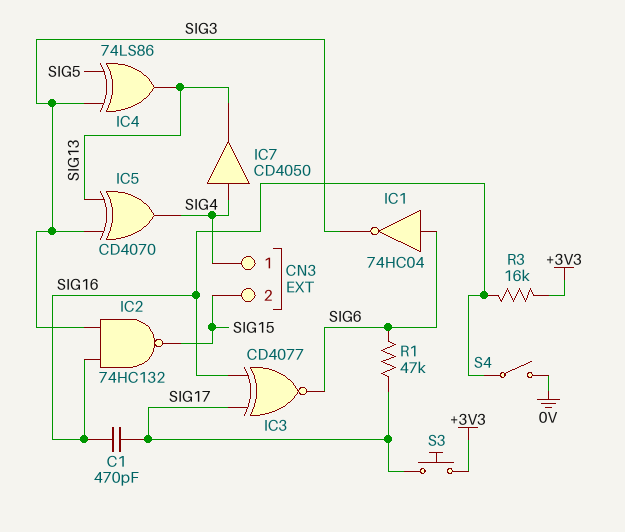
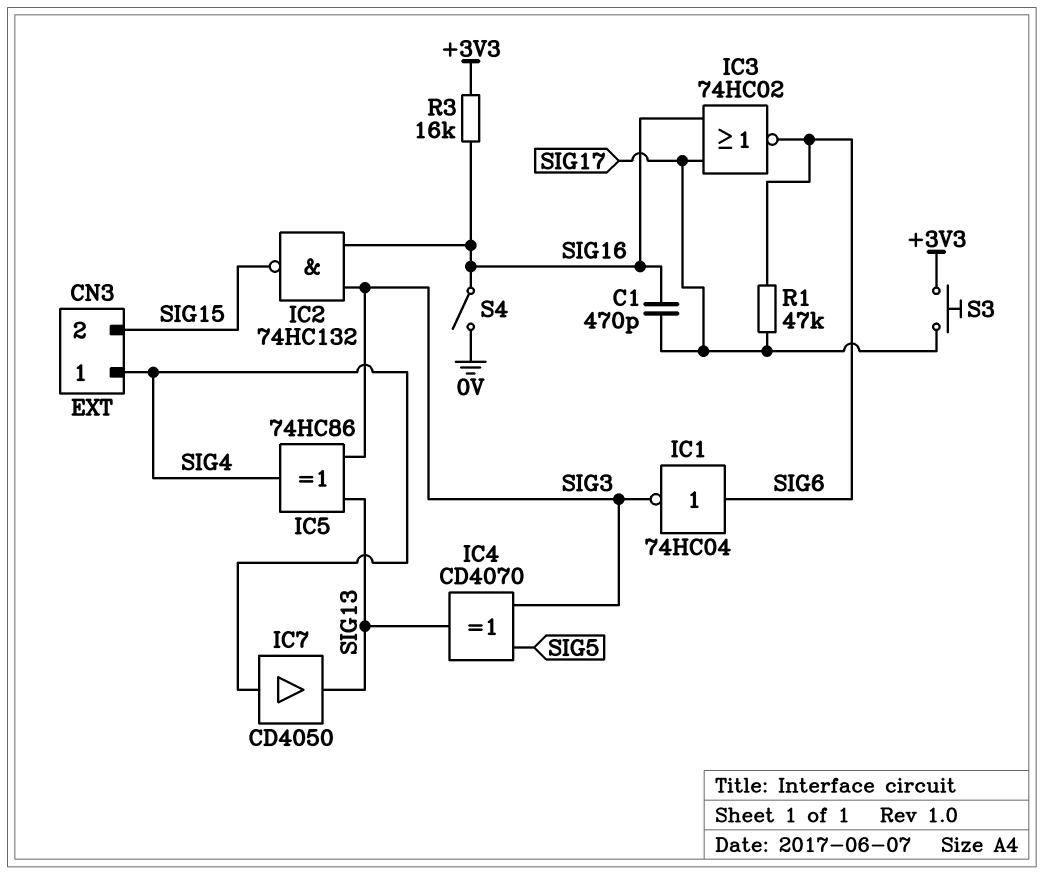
IC3: XNOR CD4077 (in SIG16, in SIG17, out SIG6) -> NOR 74HC02 (in SIG16, in SIG17, out SIG6)
IC4: XOR 74LS86 (in SIG3, in SIG5, out SIG13) -> XOR CD4070 (in SIG3, in SIG5, out SIG13)
IC5: XOR CD4070 (in SIG3, in SIG13, out SIG4) -> XOR 74HC86 (in SIG3, in SIG13, out SIG4)

